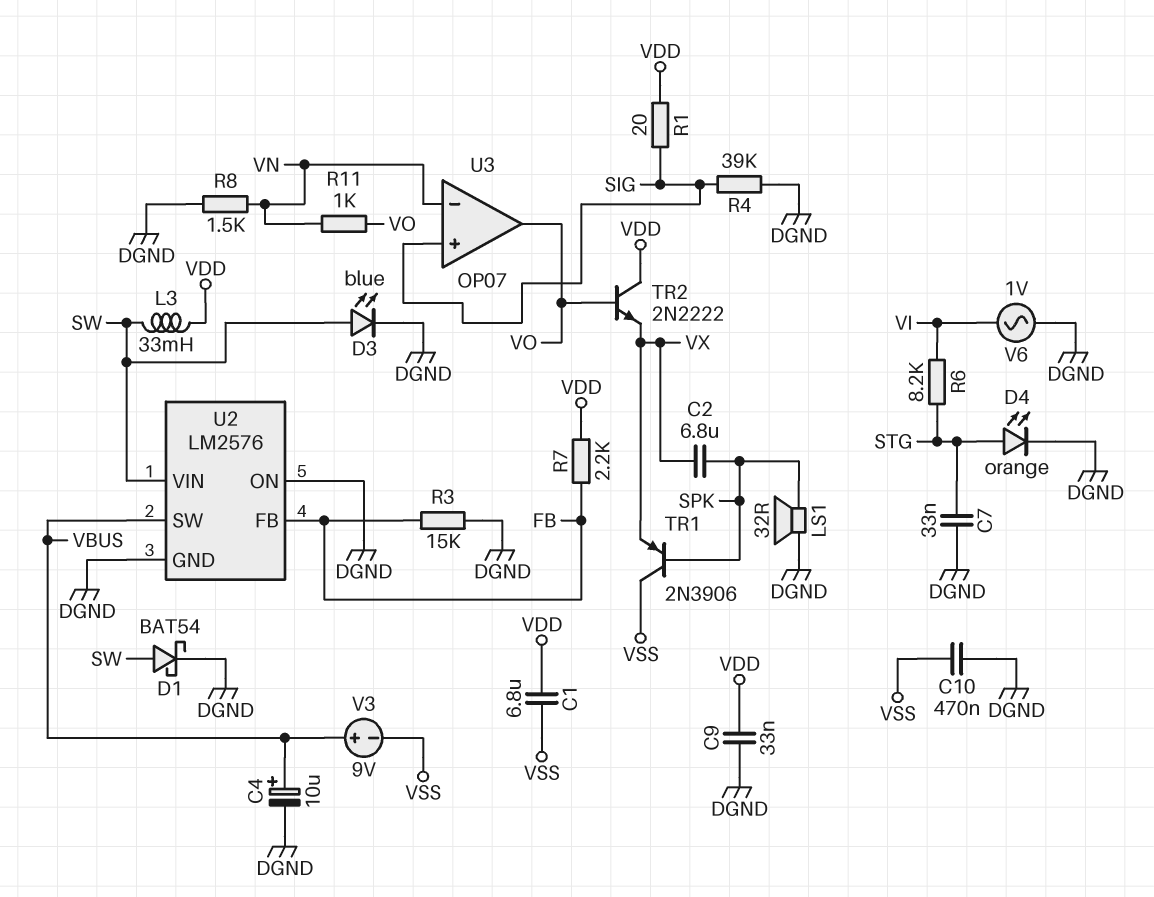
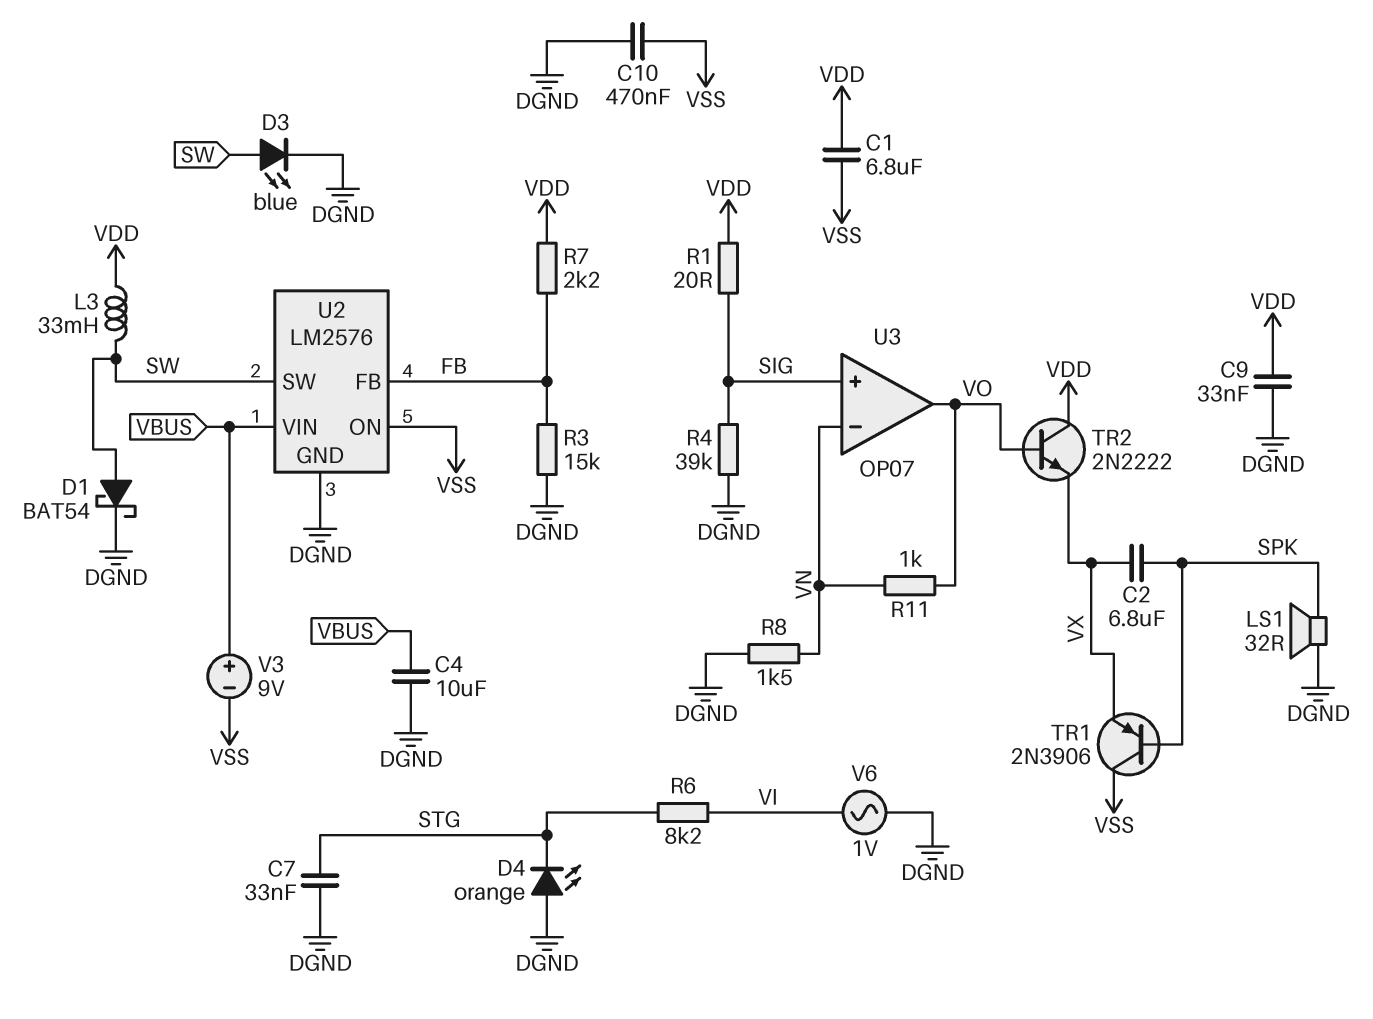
C4: 10uF (plus VBUS, minus DGND) -> 10uF (DGND, VBUS)
D4: LED orange (A STG, K DGND) -> LED orange (A DGND, K STG)
U2 pin ON: DGND -> VSS
U2 pin SW: VBUS -> SW
U2 pin VIN: SW -> VBUS

